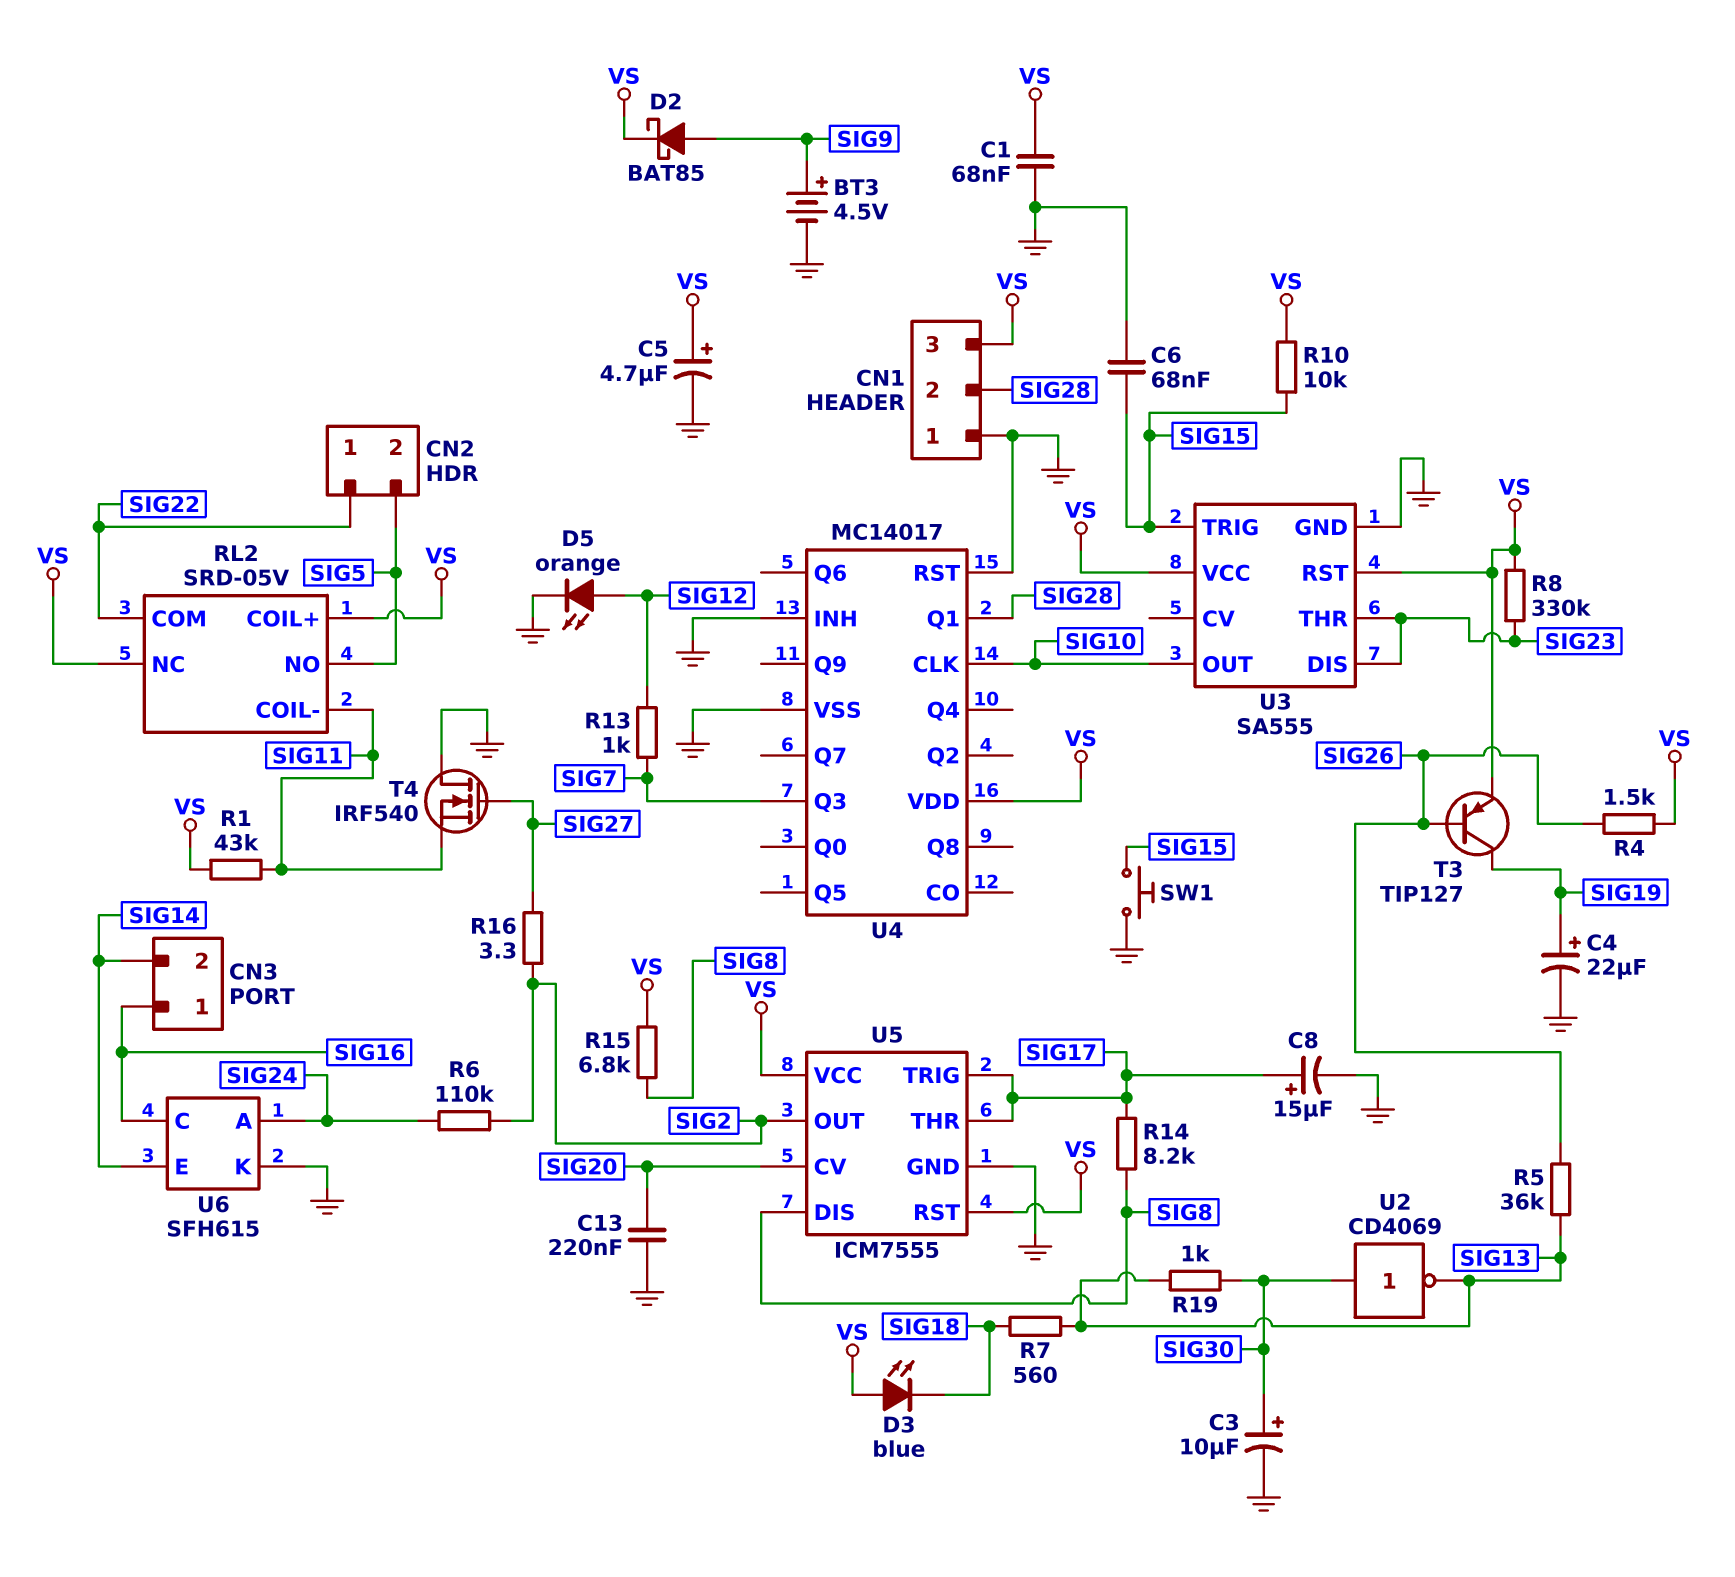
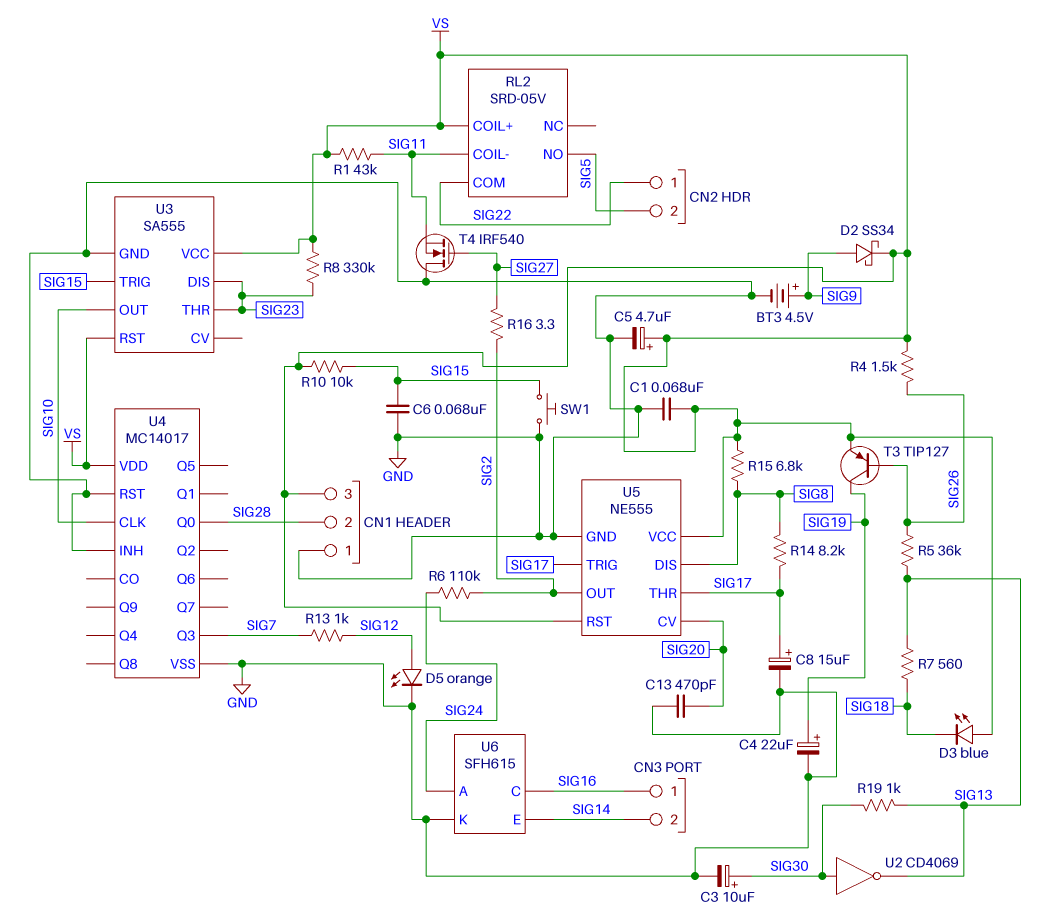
C13: 220nF (GND, SIG20) -> 470pF (GND, SIG20)
D2: schottky BAT85 (A SIG9, K VS) -> schottky SS34 (A SIG9, K VS)
RL2 pin NC: VS -> none
U4 pin Q0: none -> SIG28
U4 pin Q1: SIG28 -> none
U5: ICM7555 -> NE555

